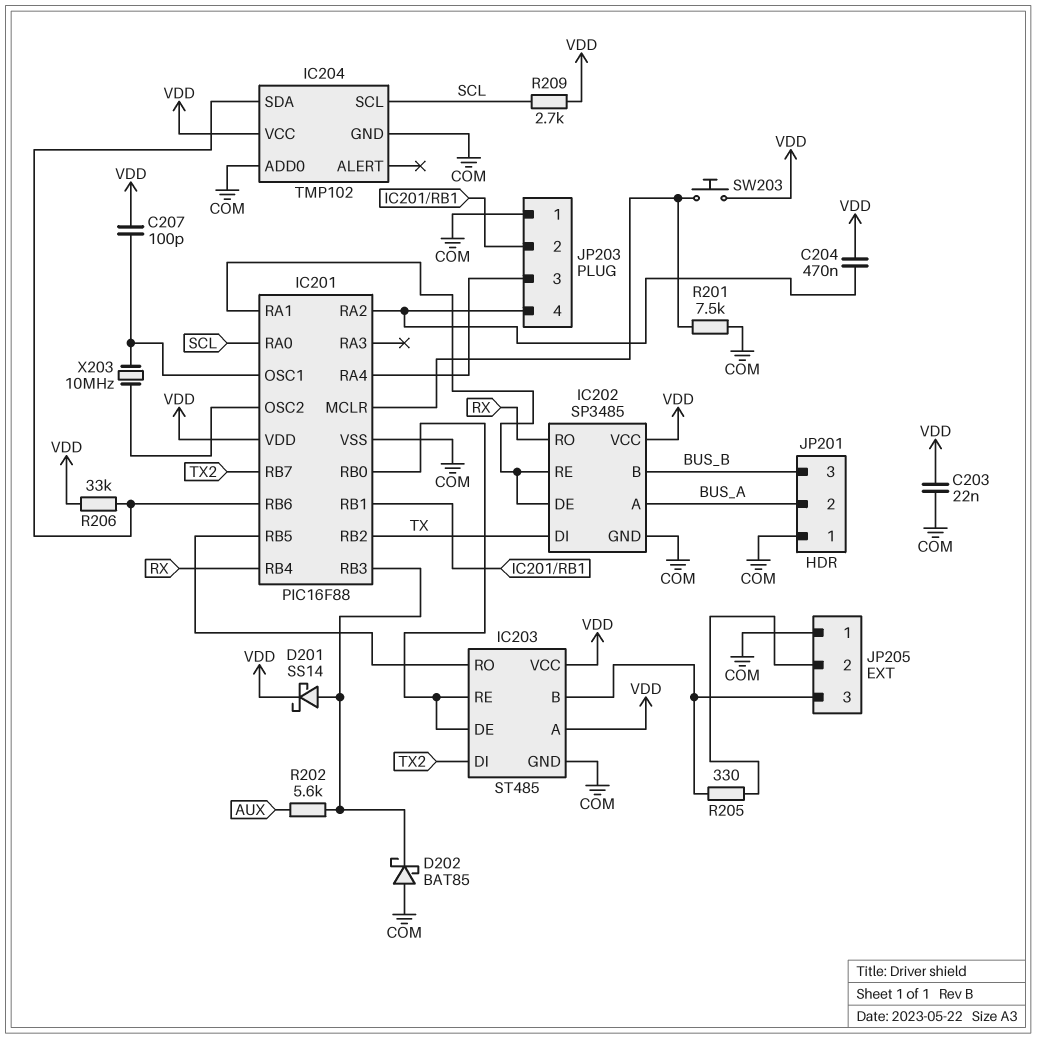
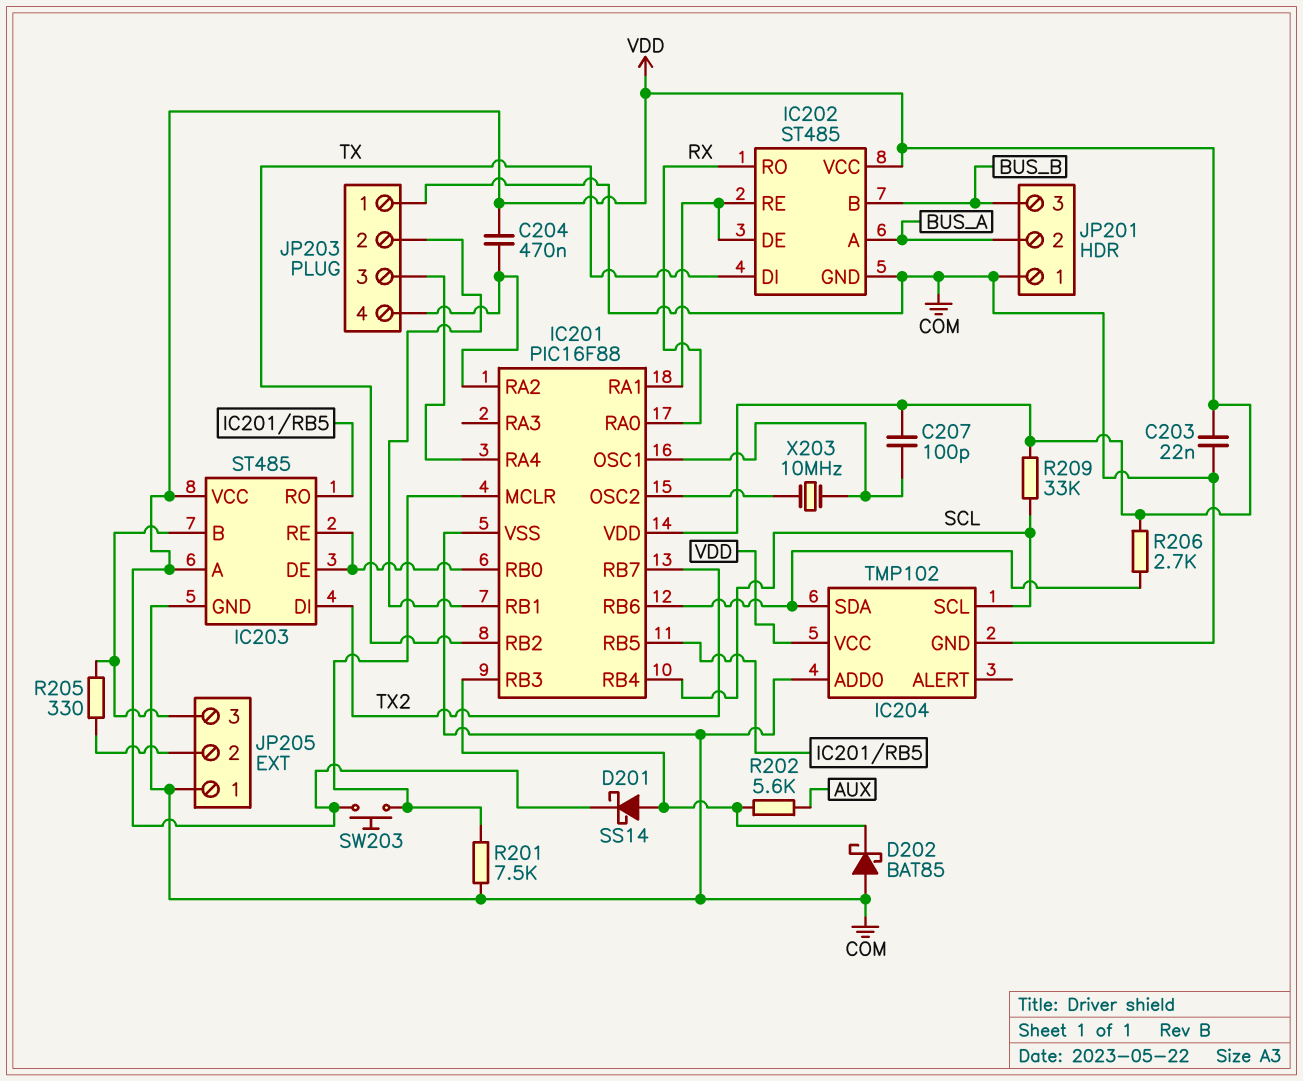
IC201 pin RA0: SCL -> RX
IC201 pin RB4: RX -> SCL
IC202: SP3485 -> ST485
R206: 33k (IC201/RB6, VDD) -> 2.7k (IC201/RB6, VDD)
R209: 2.7k (SCL, VDD) -> 33k (SCL, VDD)

